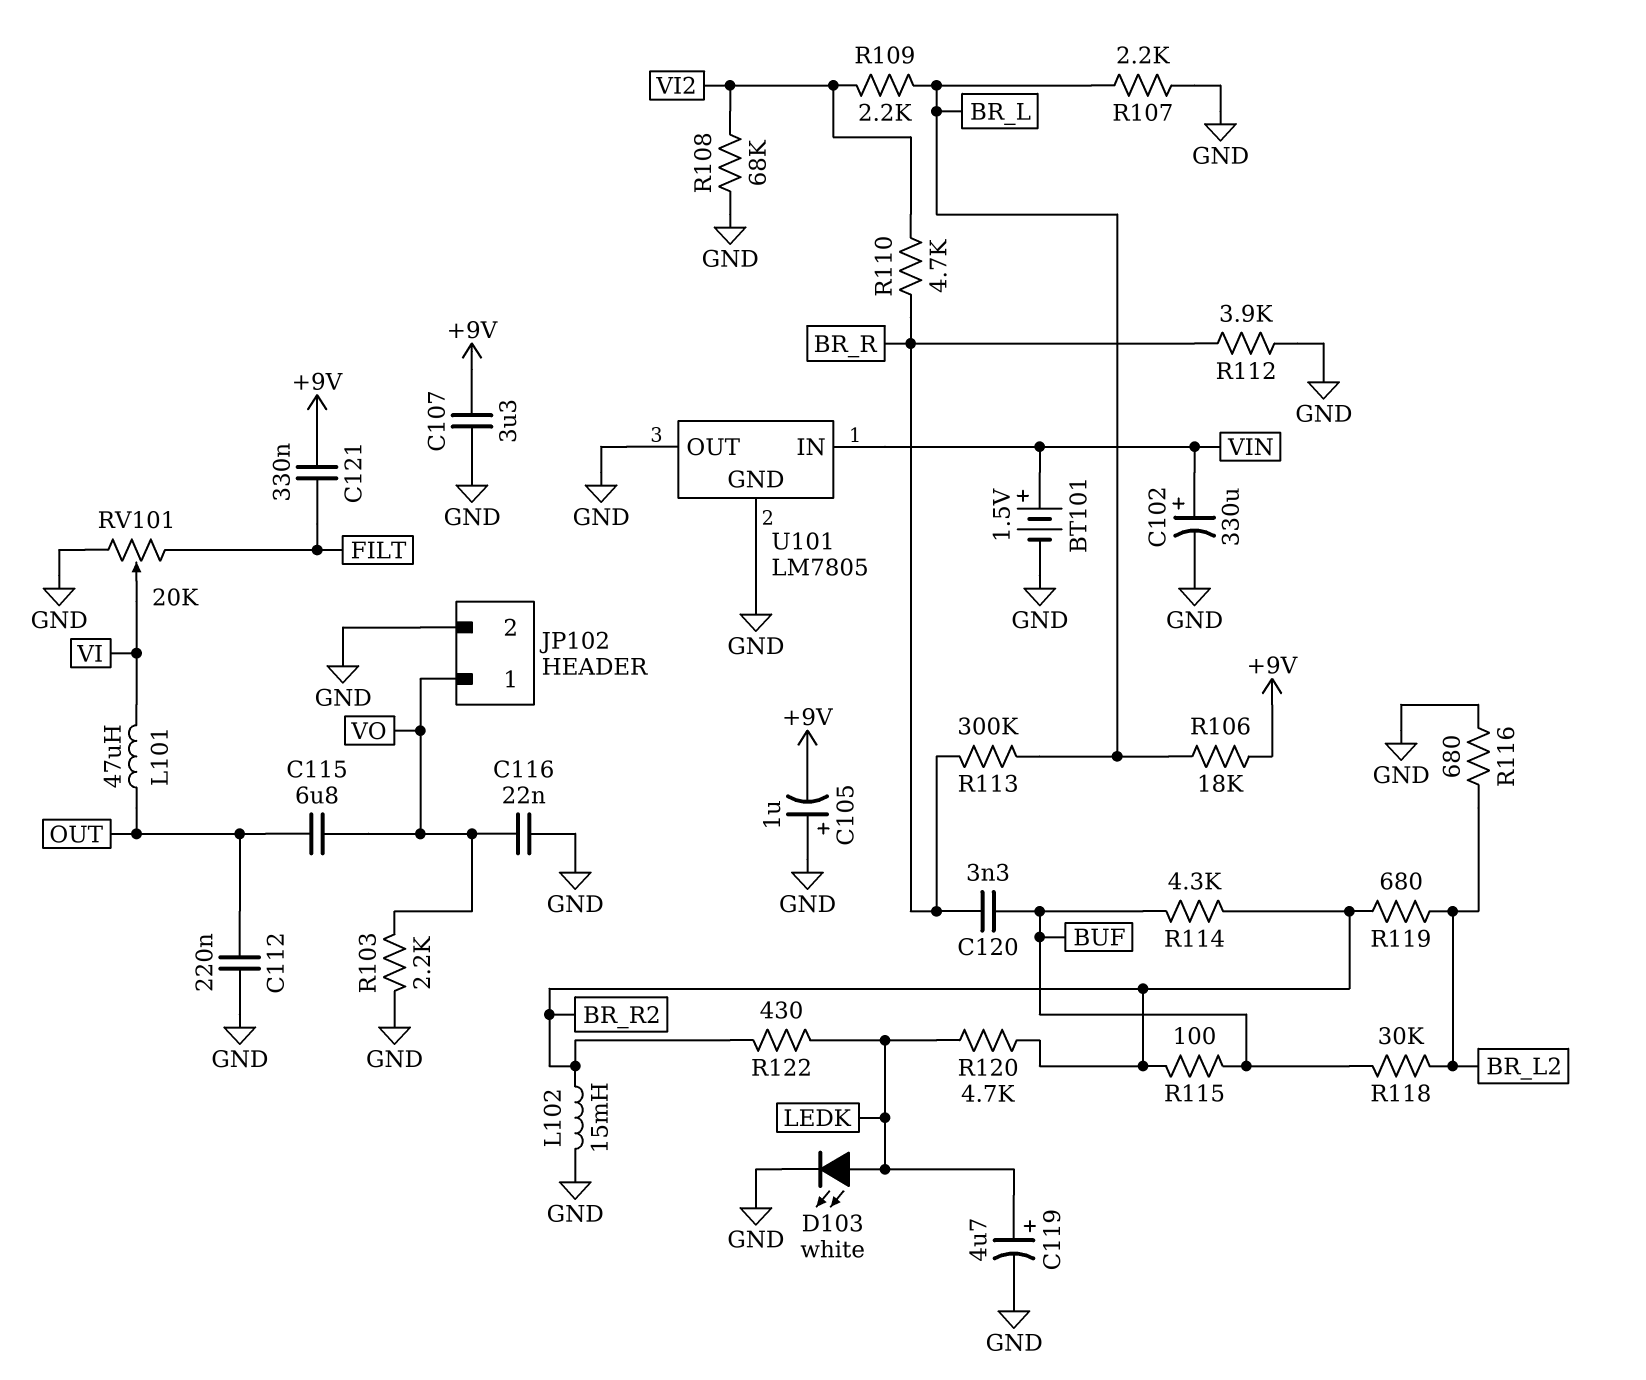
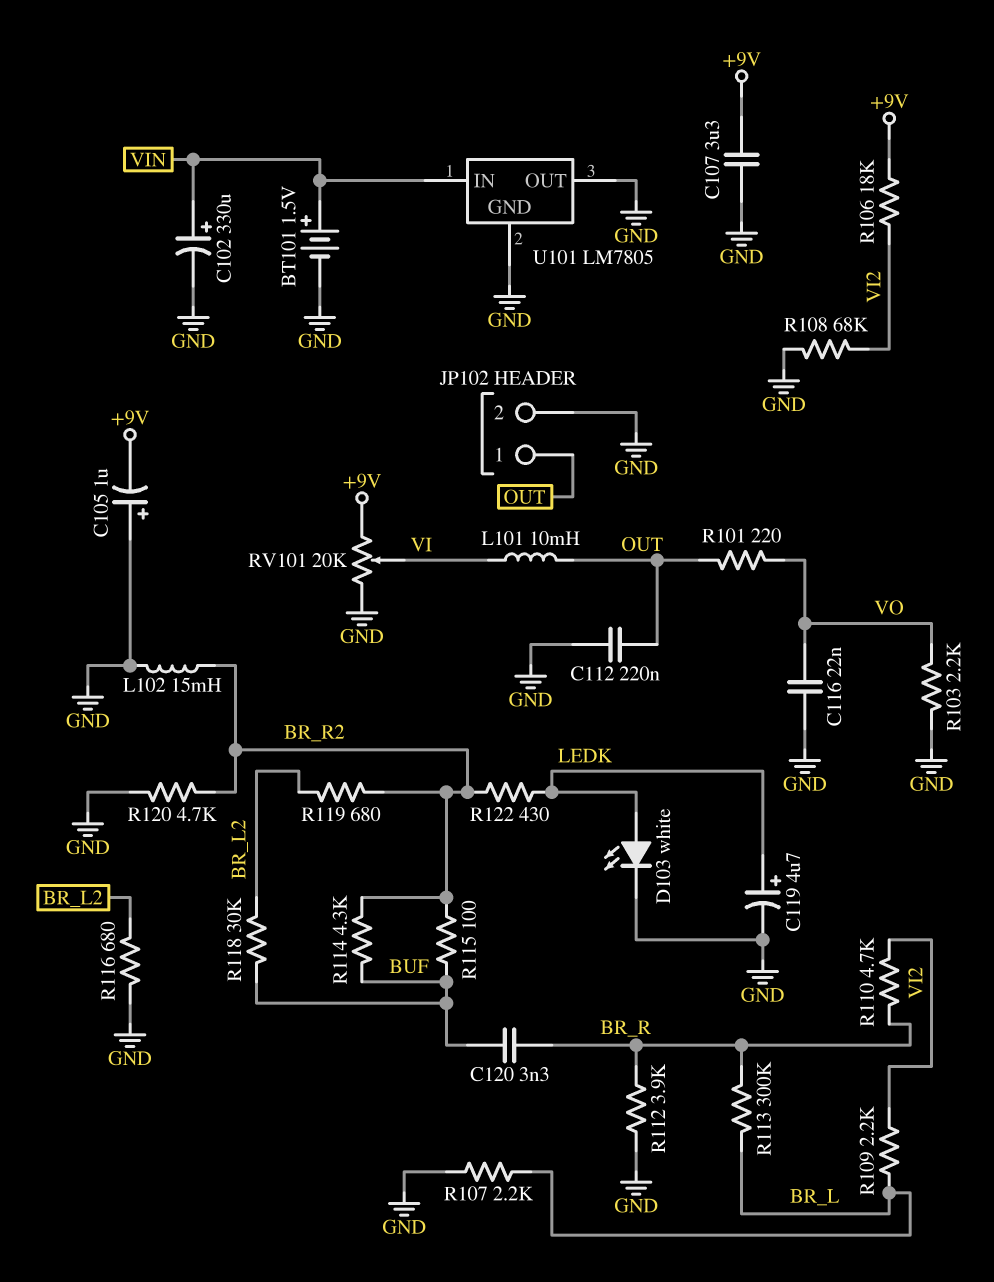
C115: 6.8uF (OUT, VO) -> none
C121: 330nF (+9V, FILT) -> none
JP102 pin 1: VO -> OUT
L101: 47uH (OUT, VI) -> 10mH (OUT, VI)
R101: none -> 220 (OUT, VO)
R106: 18k (+9V, BR_L) -> 18k (+9V, VI2)
R120: 4.7k (BR_R2, LEDK) -> 4.7k (BR_R2, GND)
RV101: 20k (FILT, GND, wiper VI) -> 20k (+9V, GND, wiper VI)

